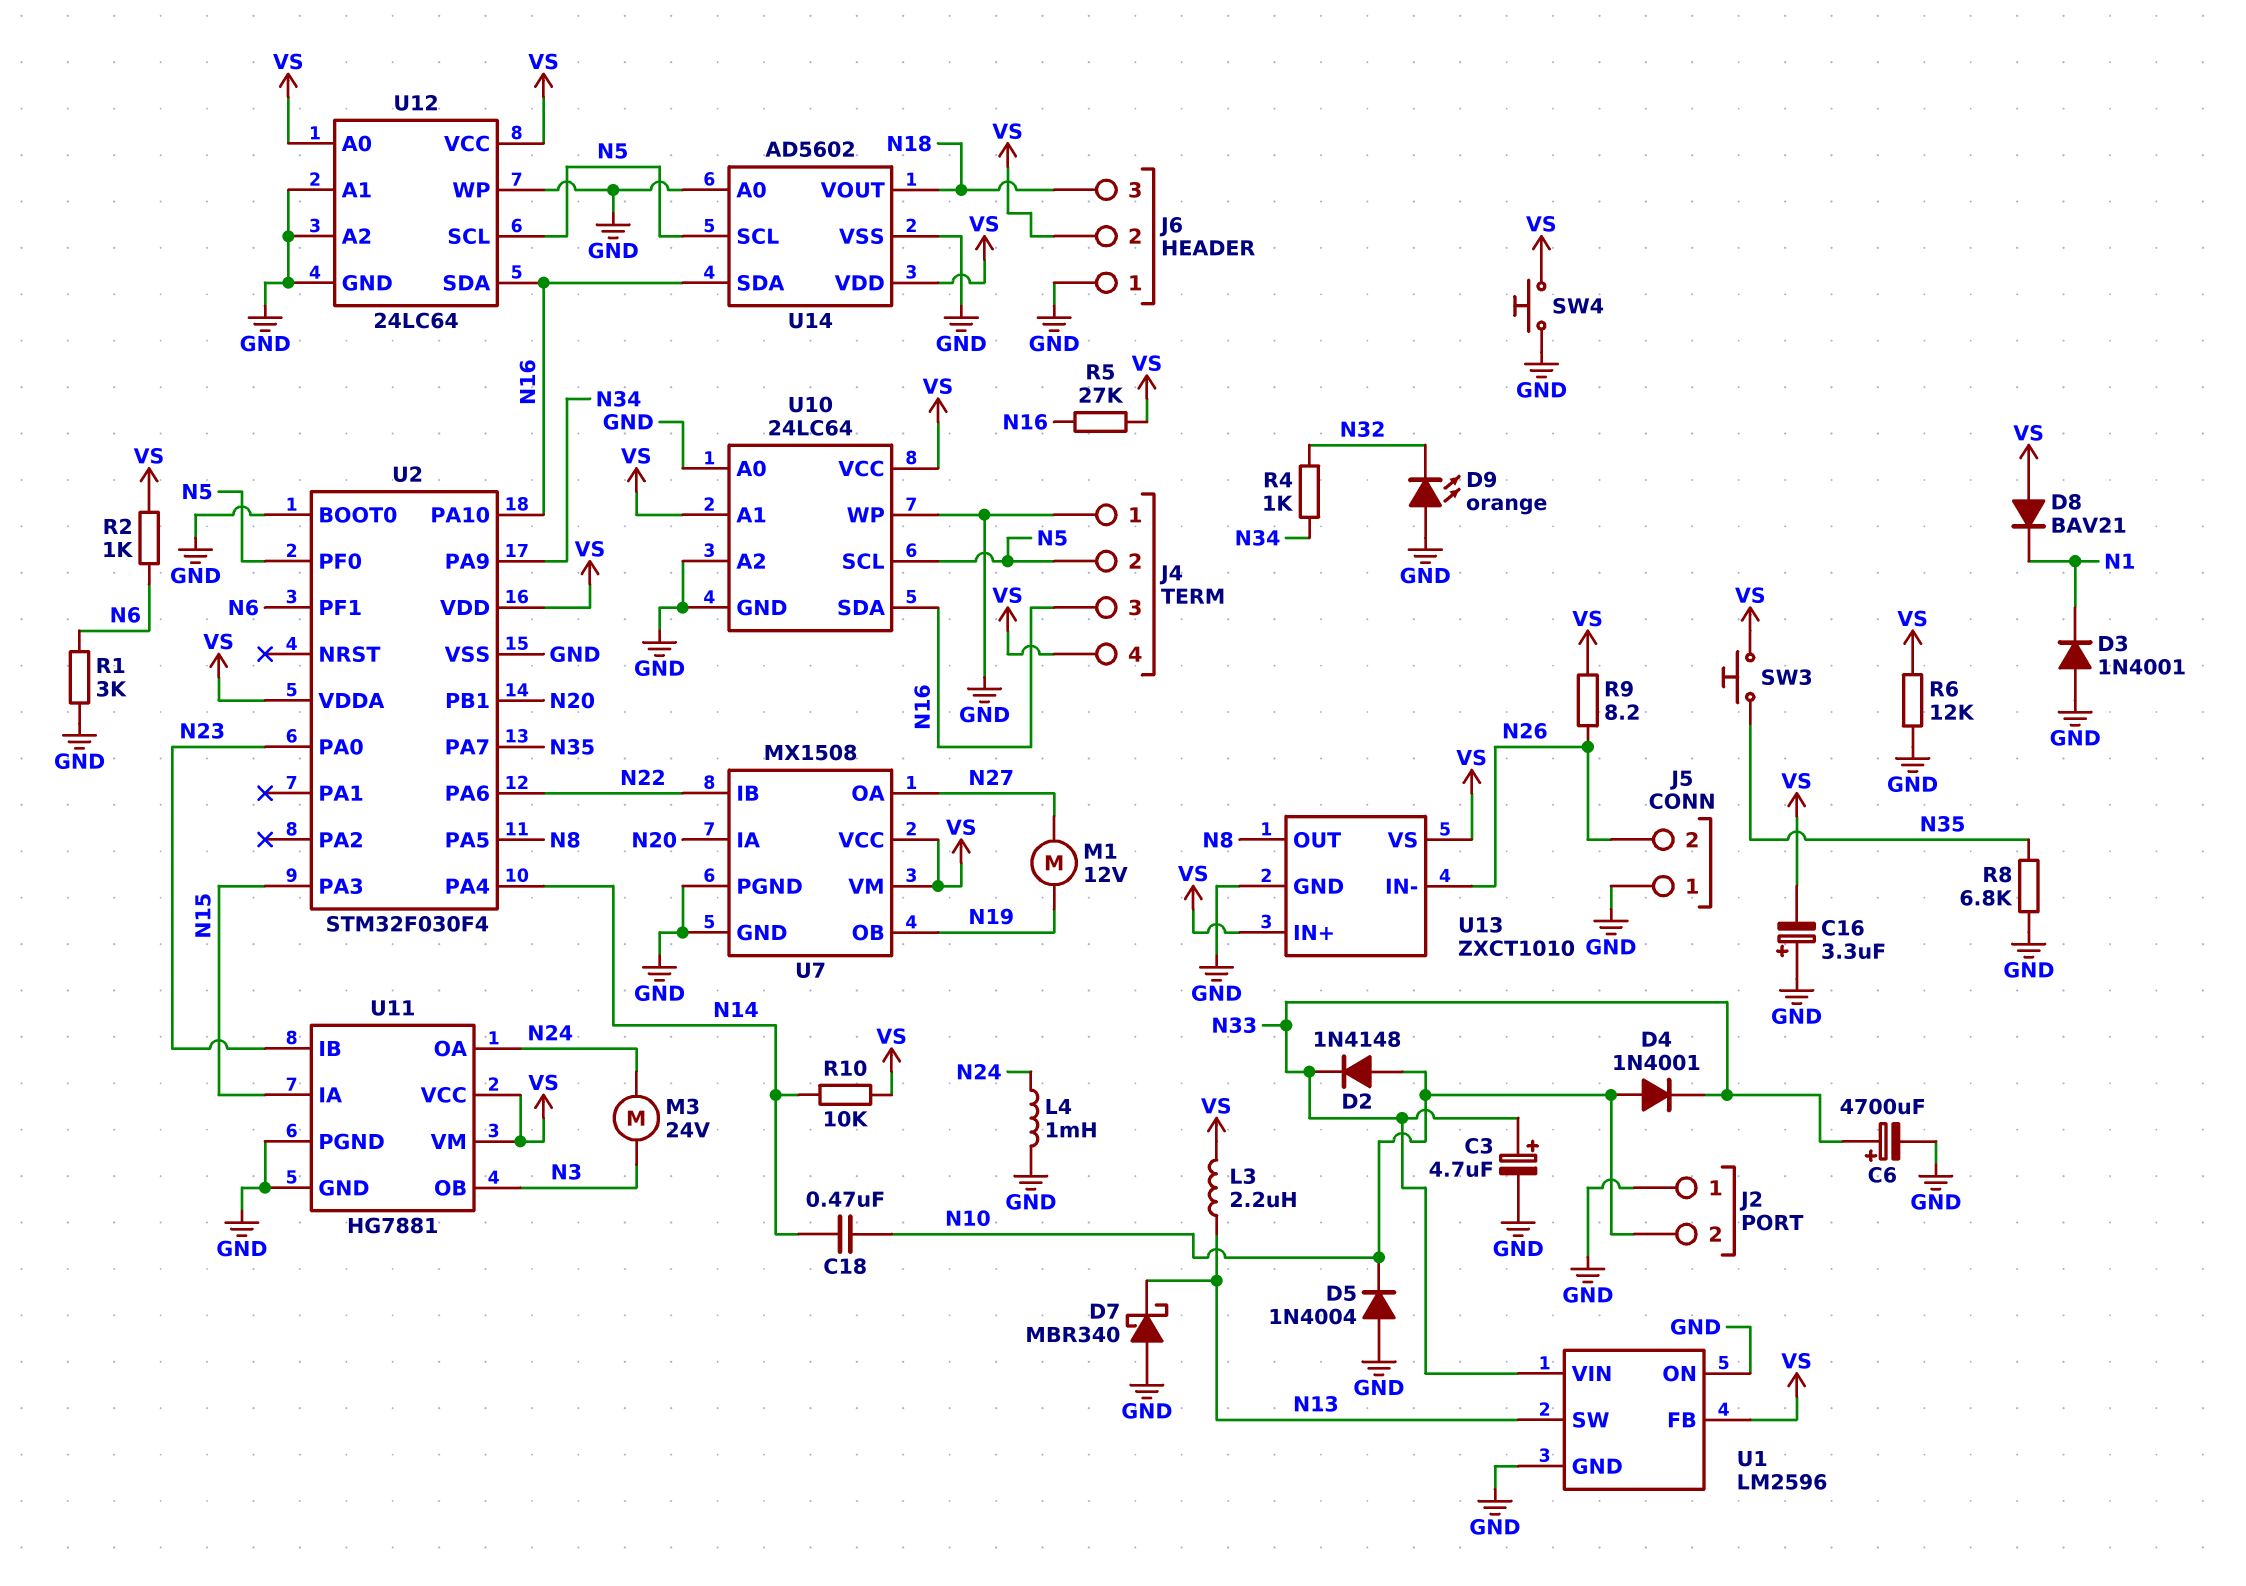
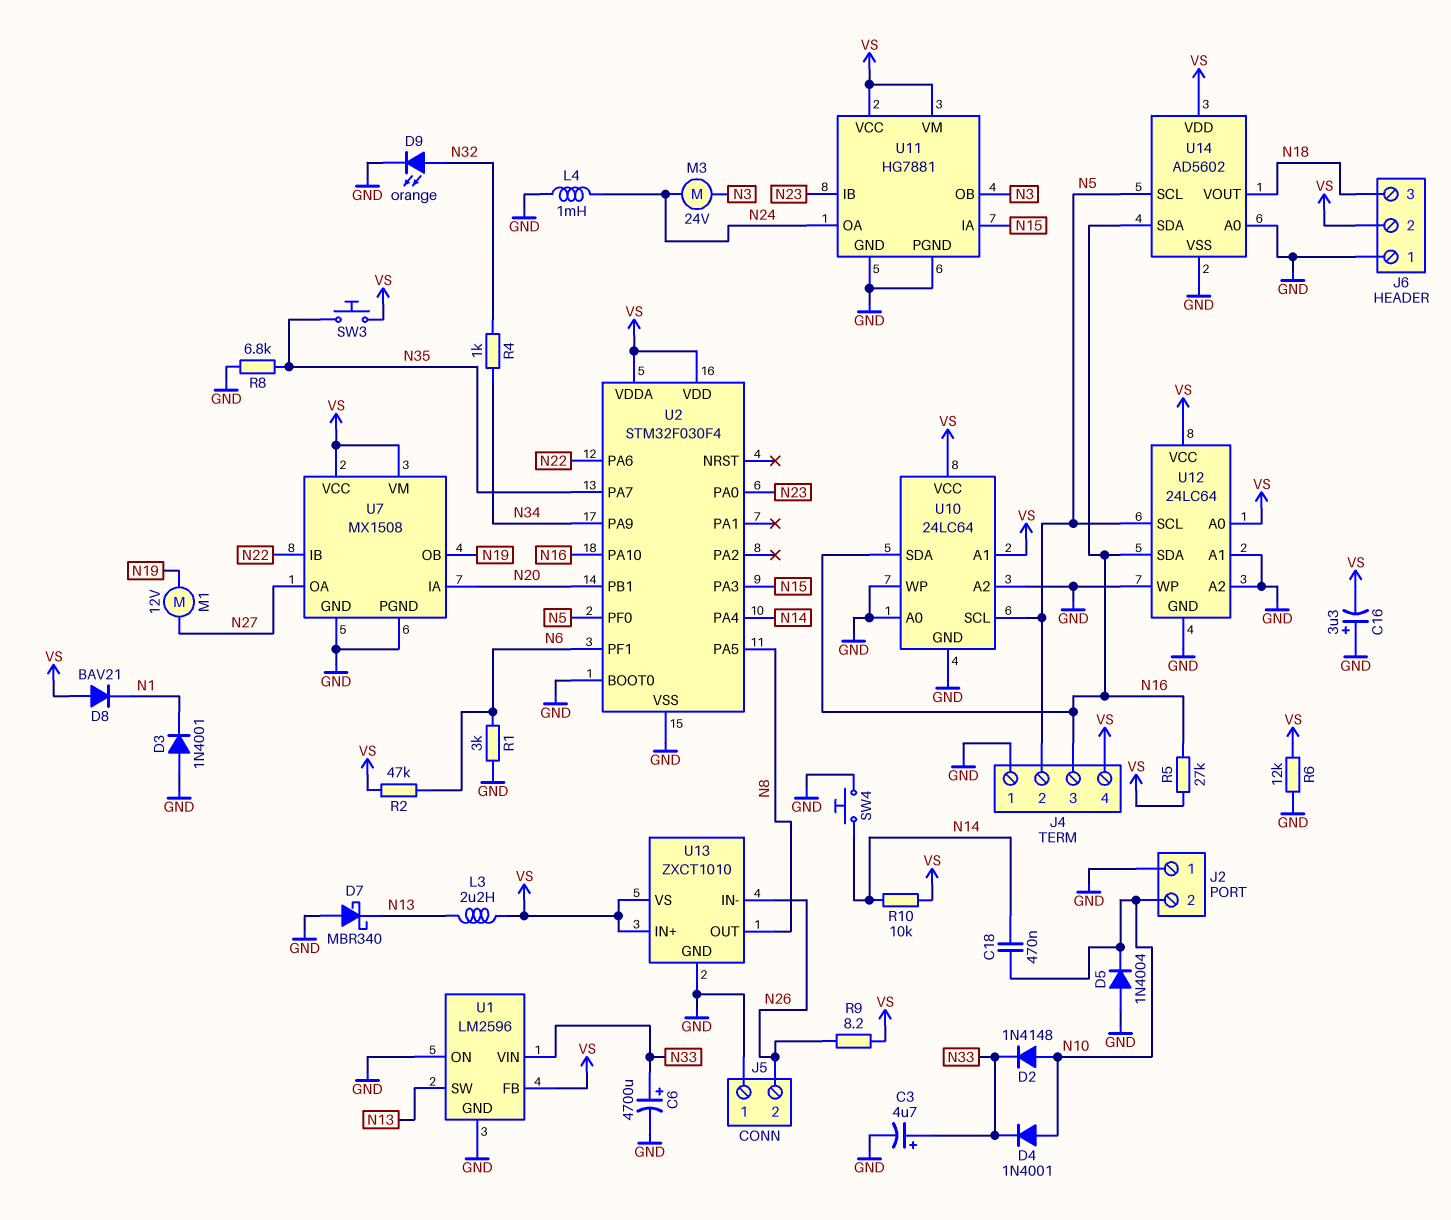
D9: LED orange (A GND, K N32) -> LED orange (A N32, K GND)
R2: 1k (N6, VS) -> 47k (N6, VS)
SW4: button (GND, VS) -> button (GND, N14)

